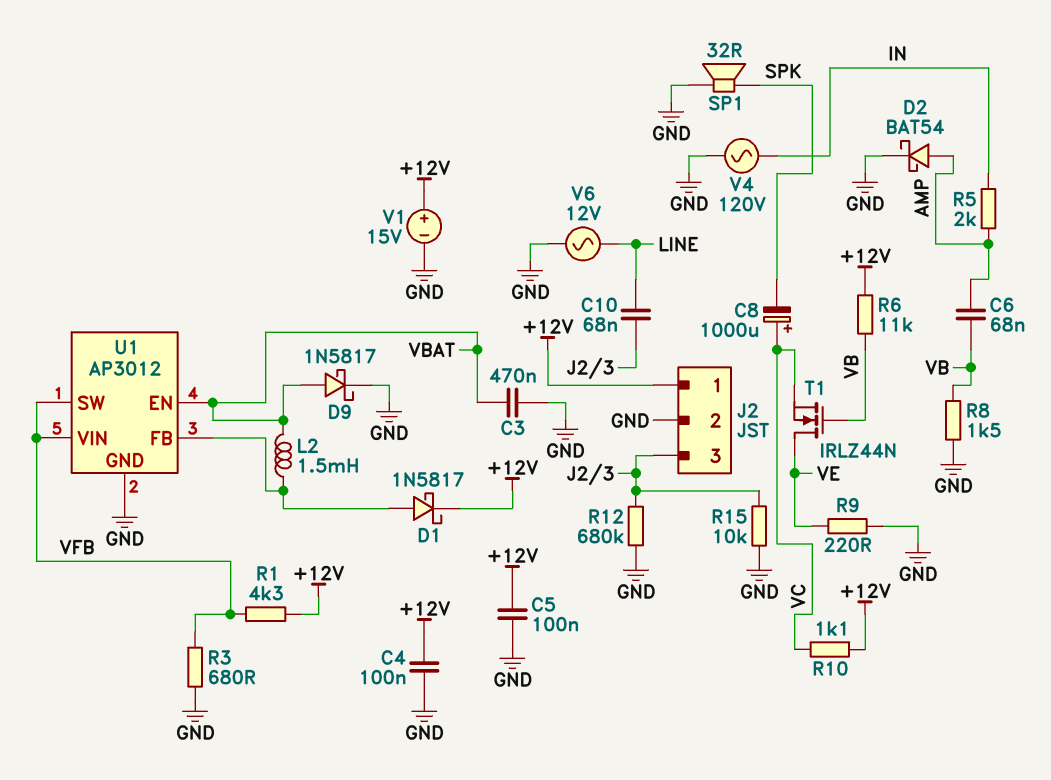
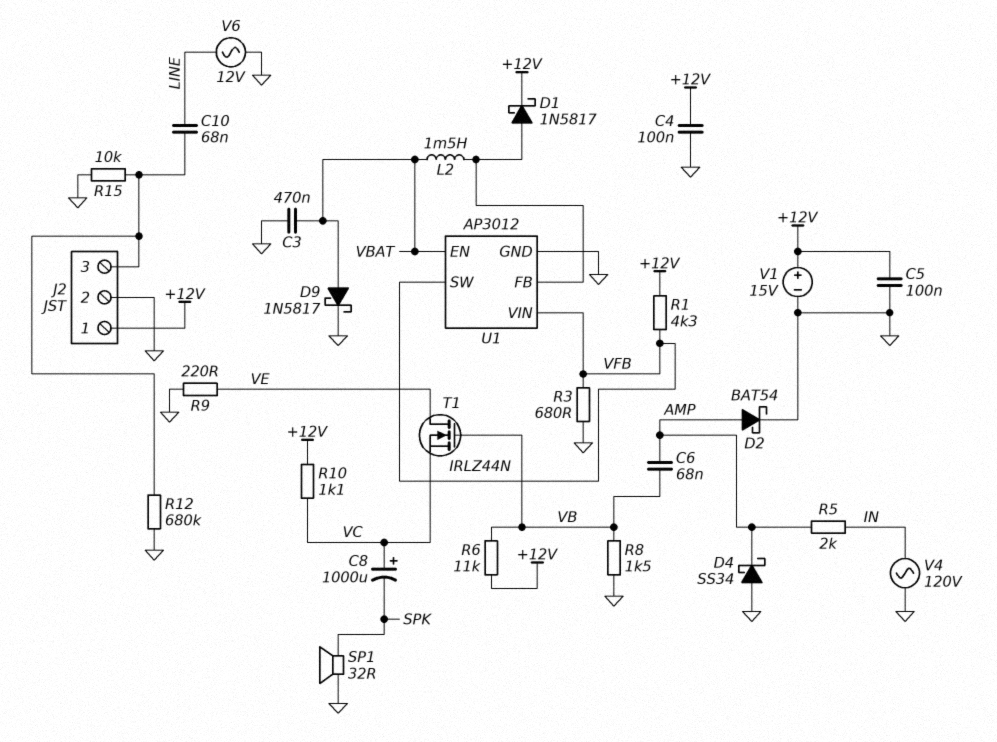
D4: none -> schottky SS34 (A GND, K AMP)

